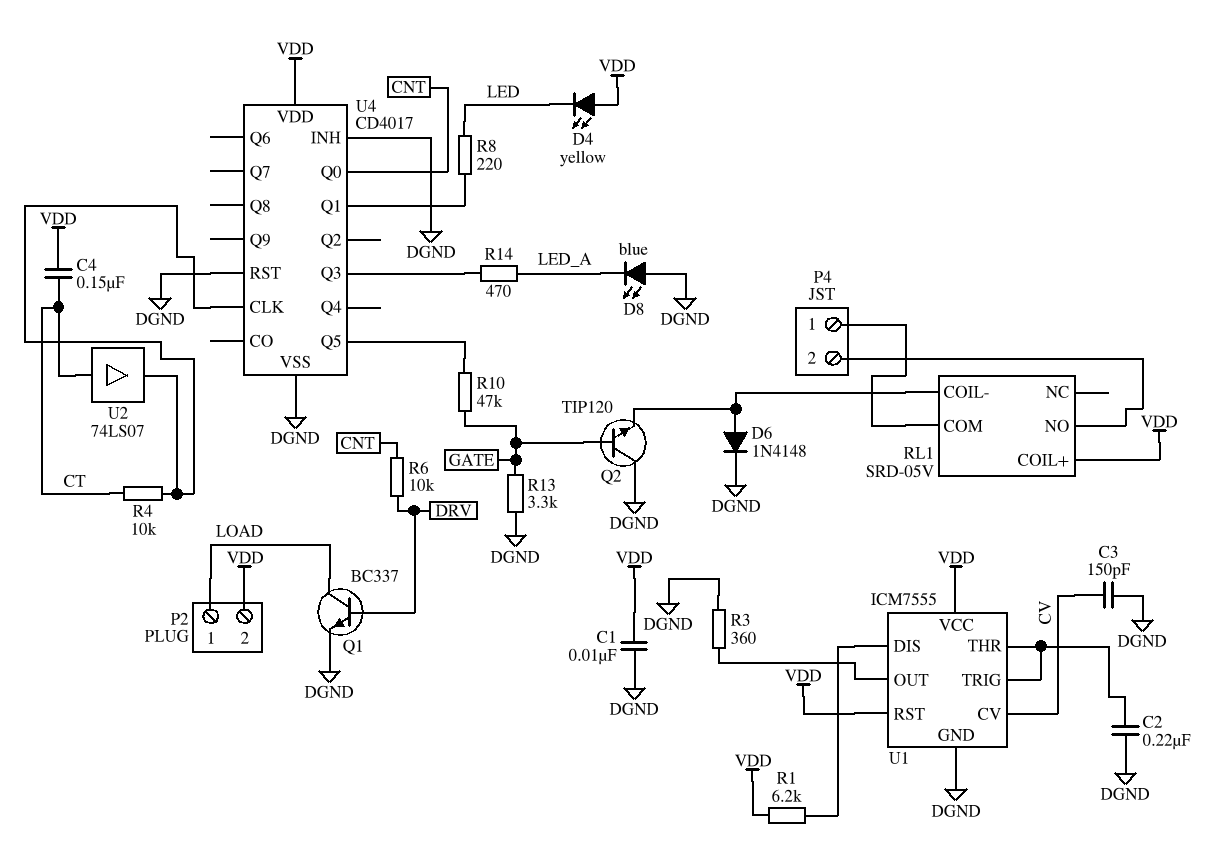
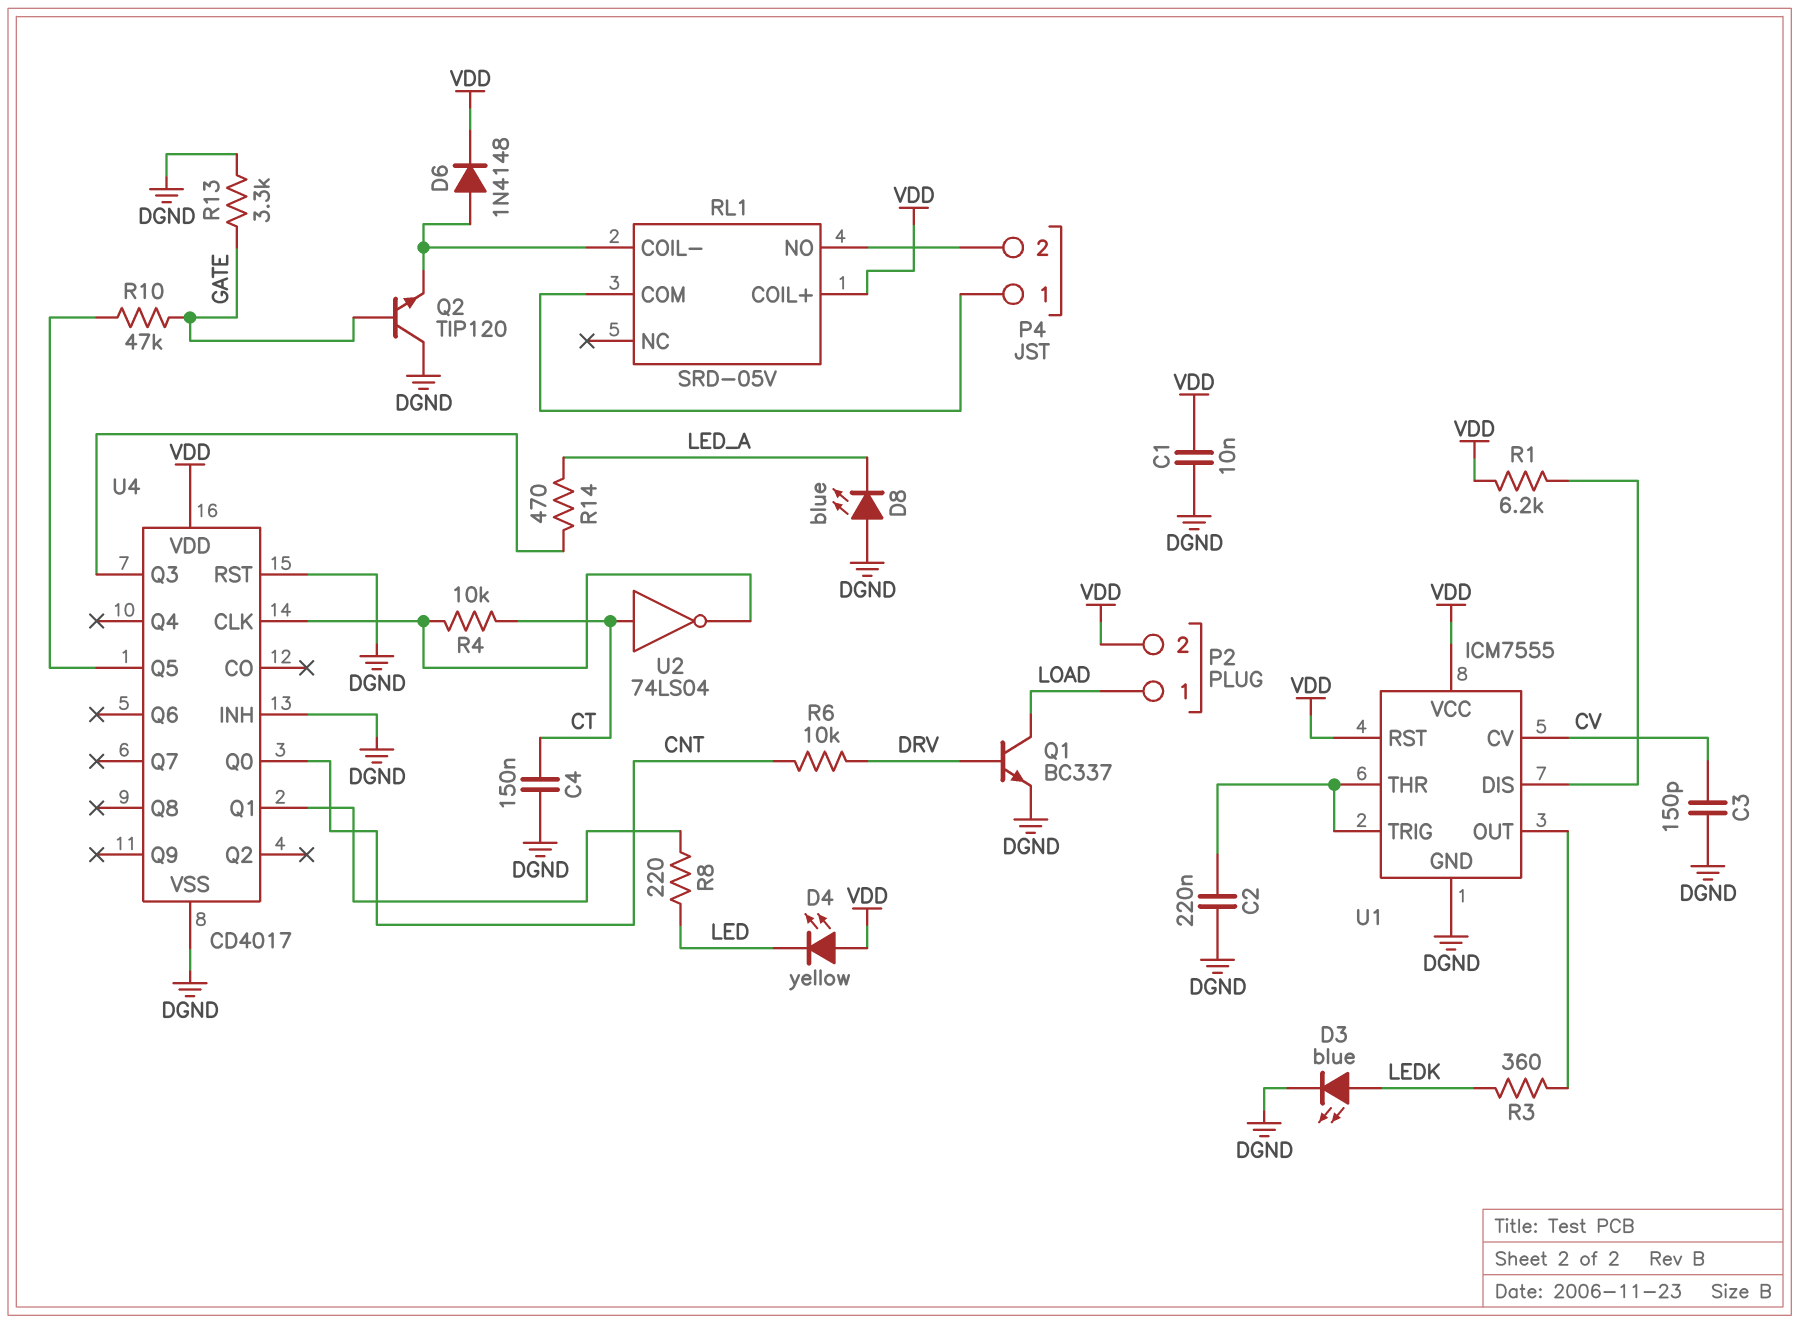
C4: 150nF (CT, VDD) -> 150nF (CT, DGND)
D3: none -> LED blue (A LEDK, K DGND)
D6: diode 1N4148 (A RL1/COIL-, K DGND) -> diode 1N4148 (A RL1/COIL-, K VDD)
R3: 360 (DGND, U1/OUT) -> 360 (LEDK, U1/OUT)
U2: buffer 74LS07 (in CT, out U4/CLK) -> NOT 74LS04 (in CT, out U4/CLK)

